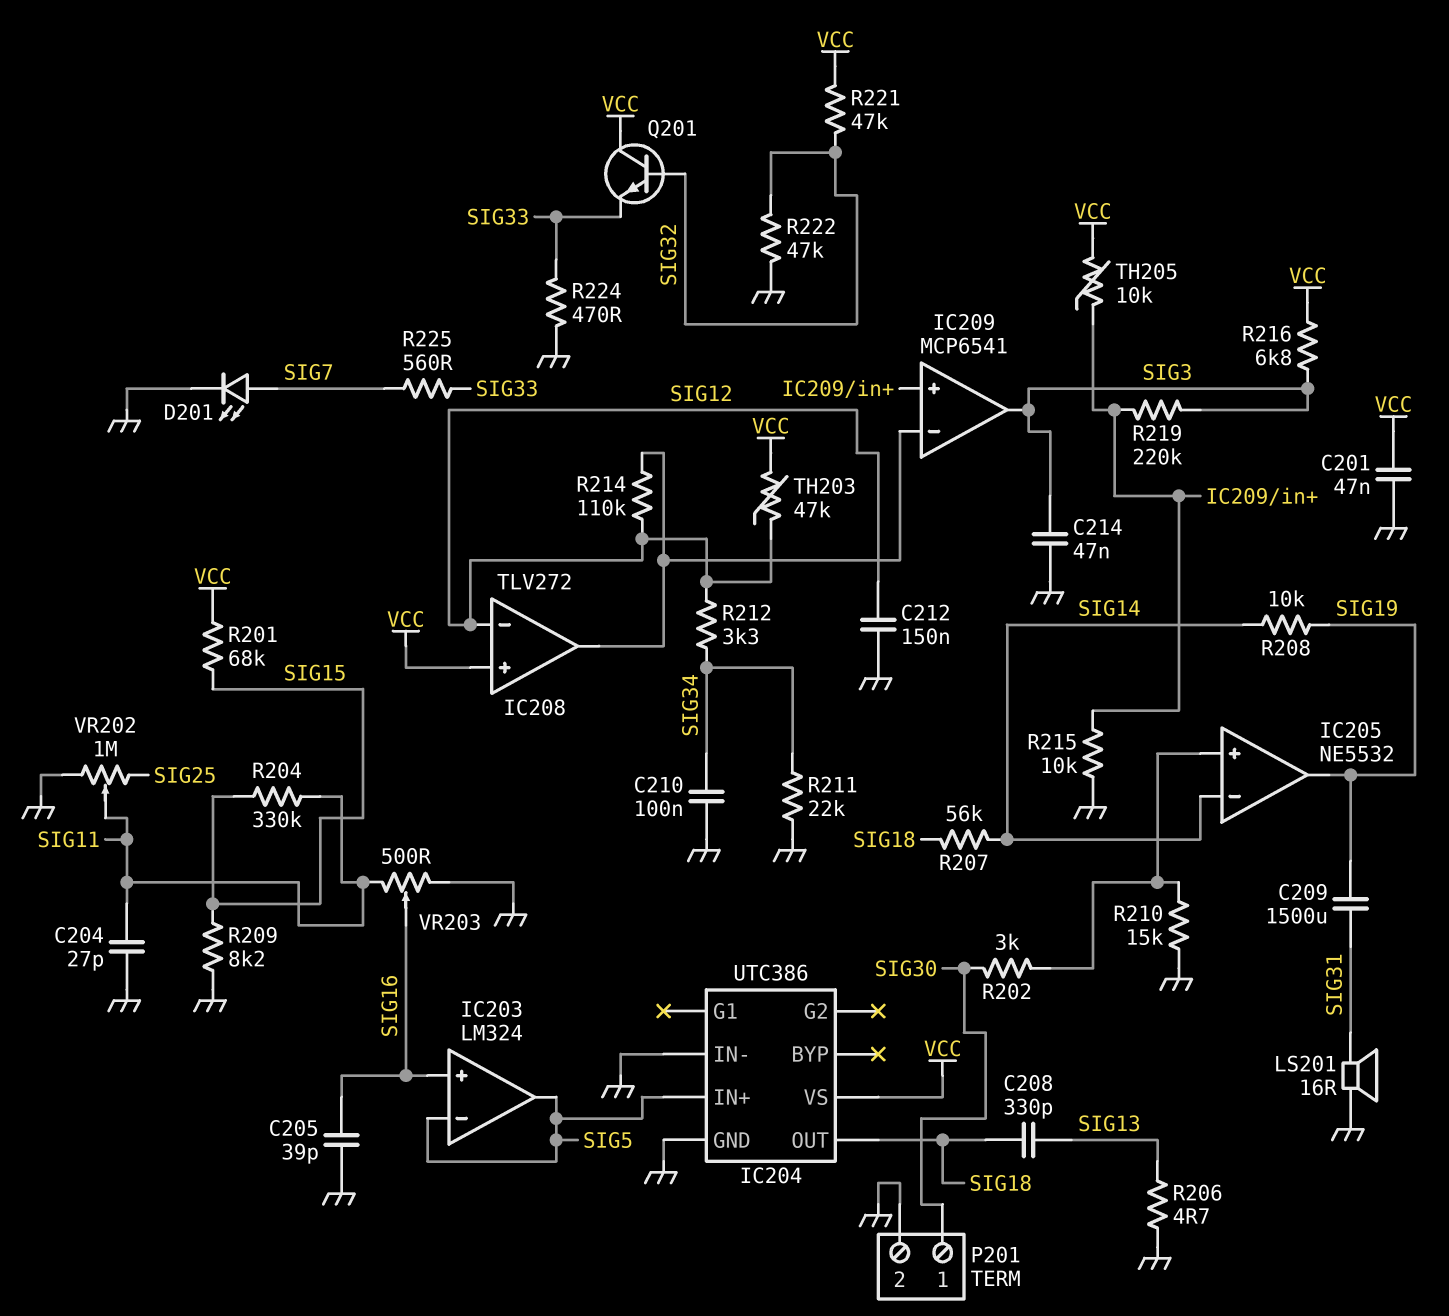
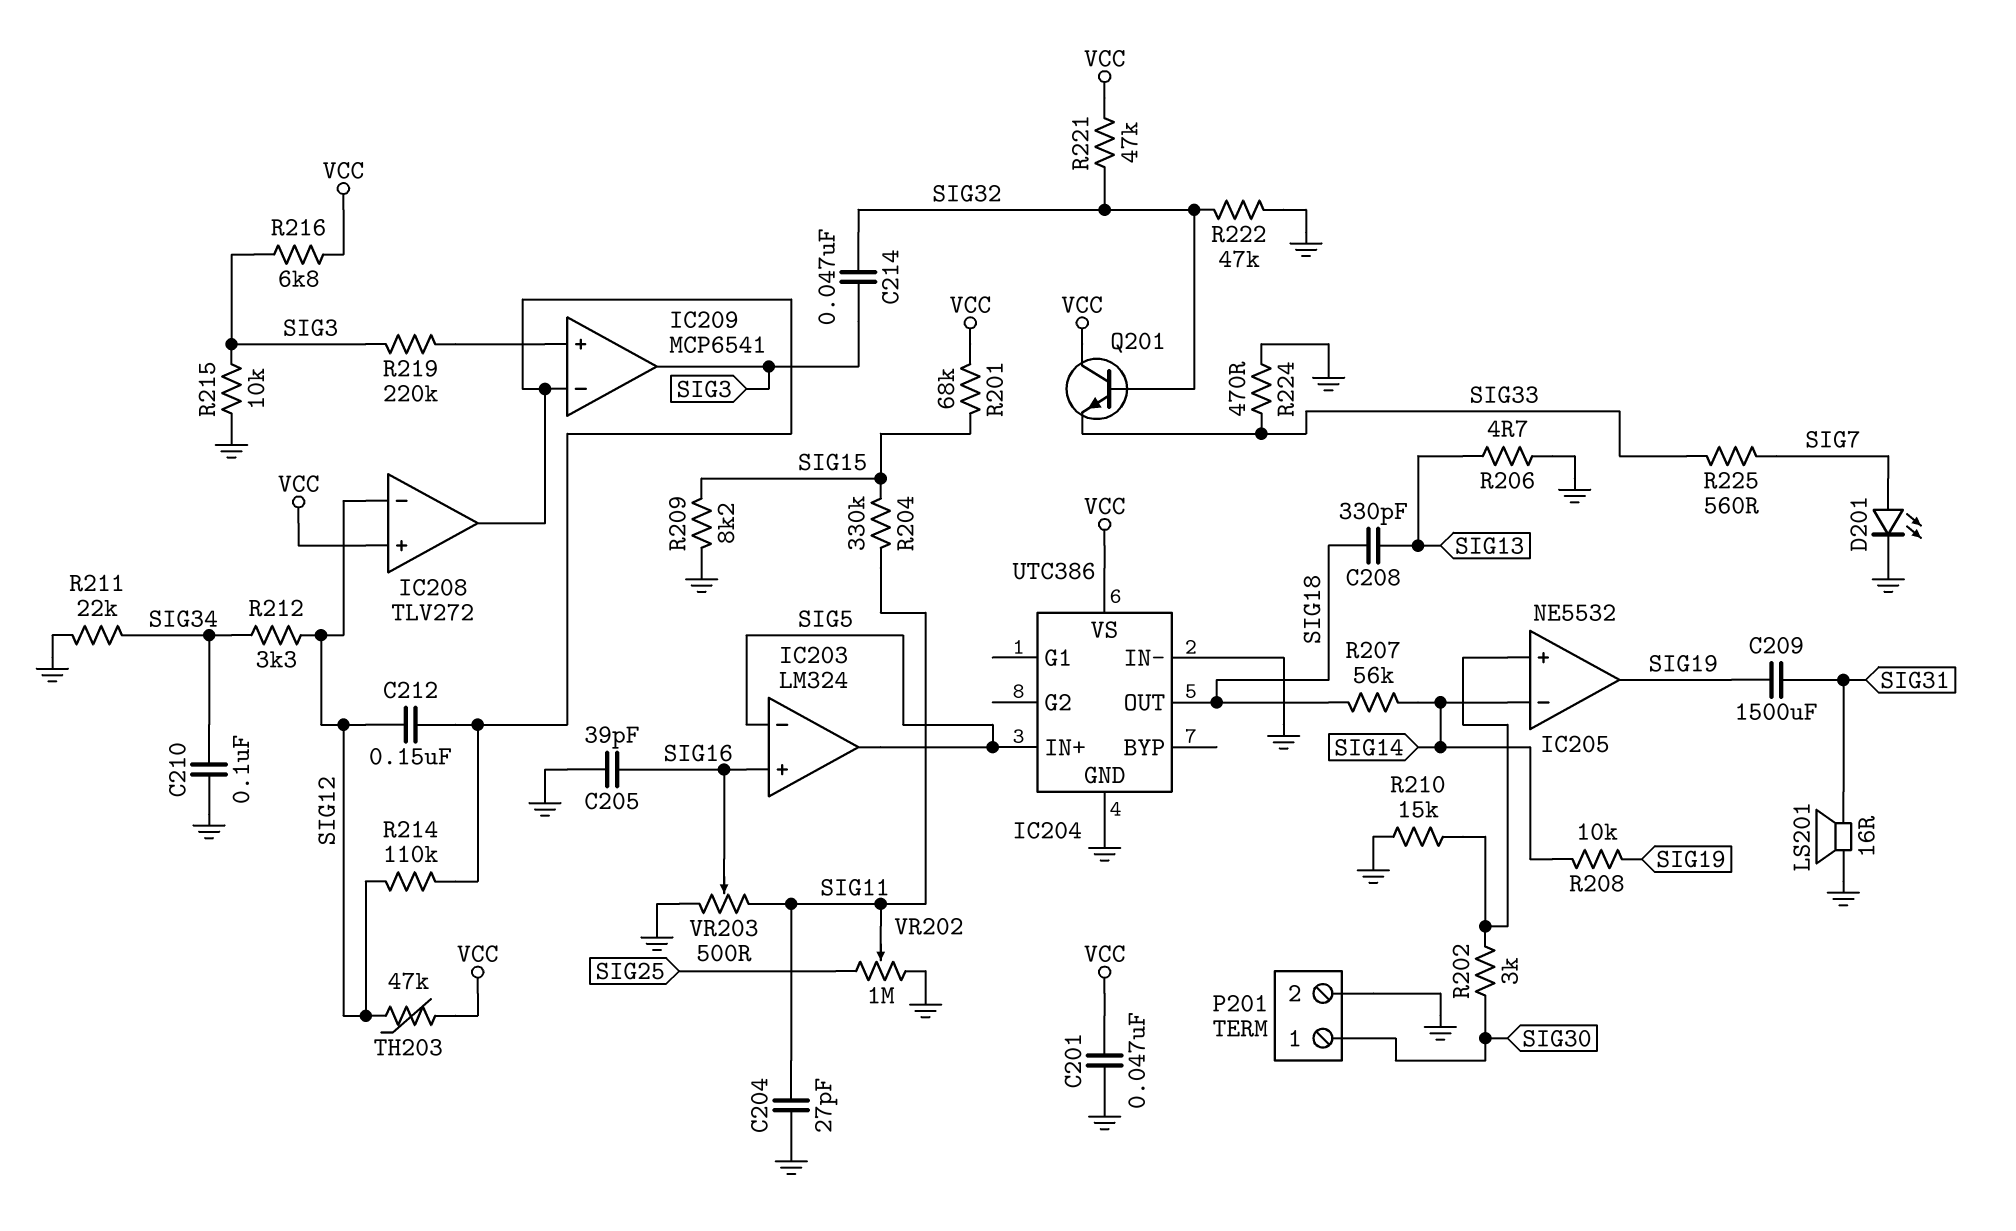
C212: 150nF (GND, SIG12) -> 150nF (IC208/out, SIG12)
C214: 47nF (GND, SIG3) -> 47nF (SIG3, SIG32)
R215: 10k (GND, IC209/in+) -> 10k (GND, SIG3)
TH205: 10k (IC209/in+, VCC) -> none

